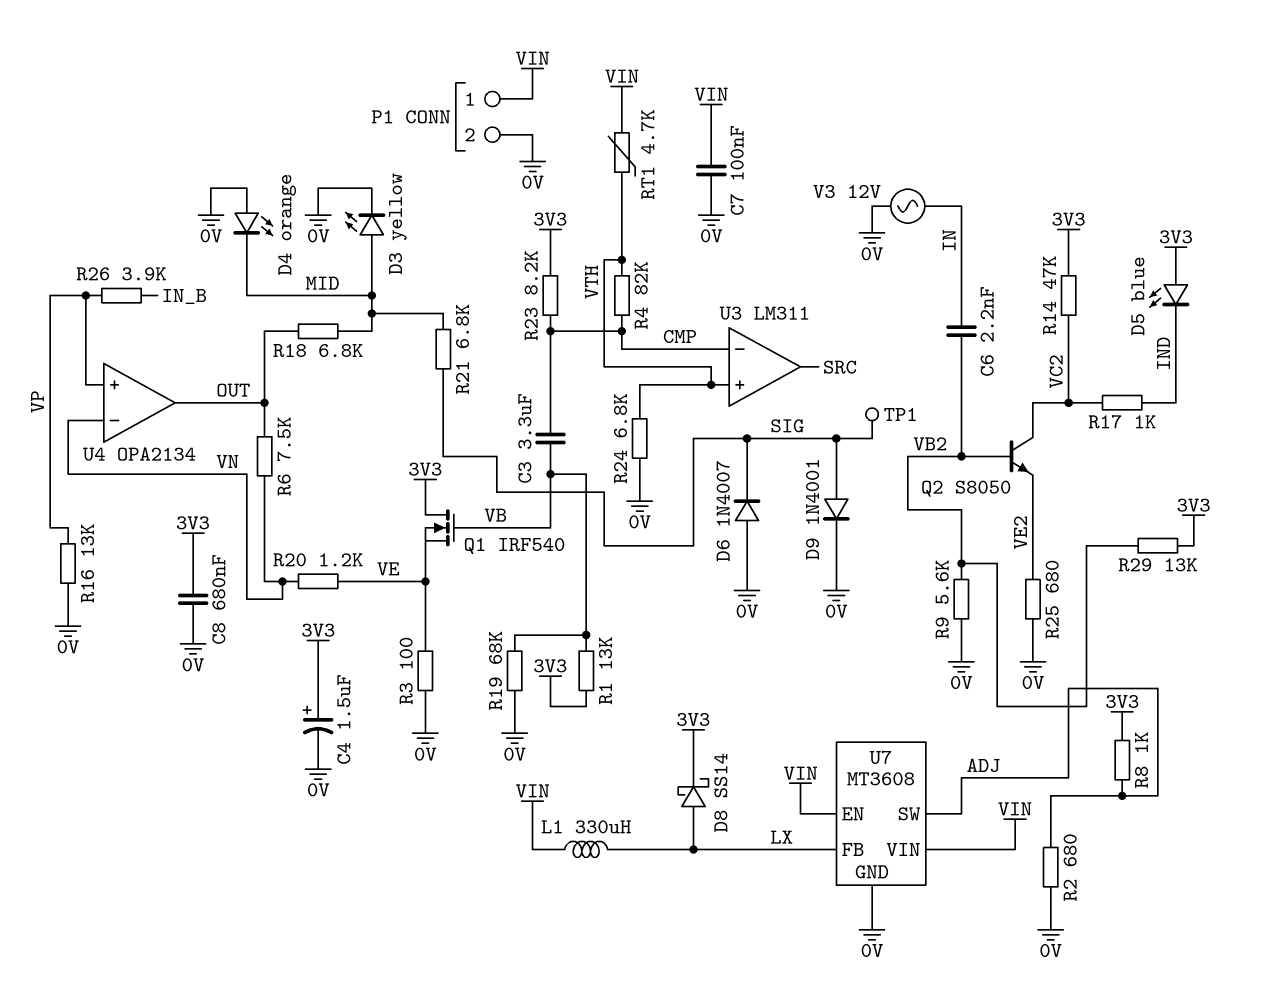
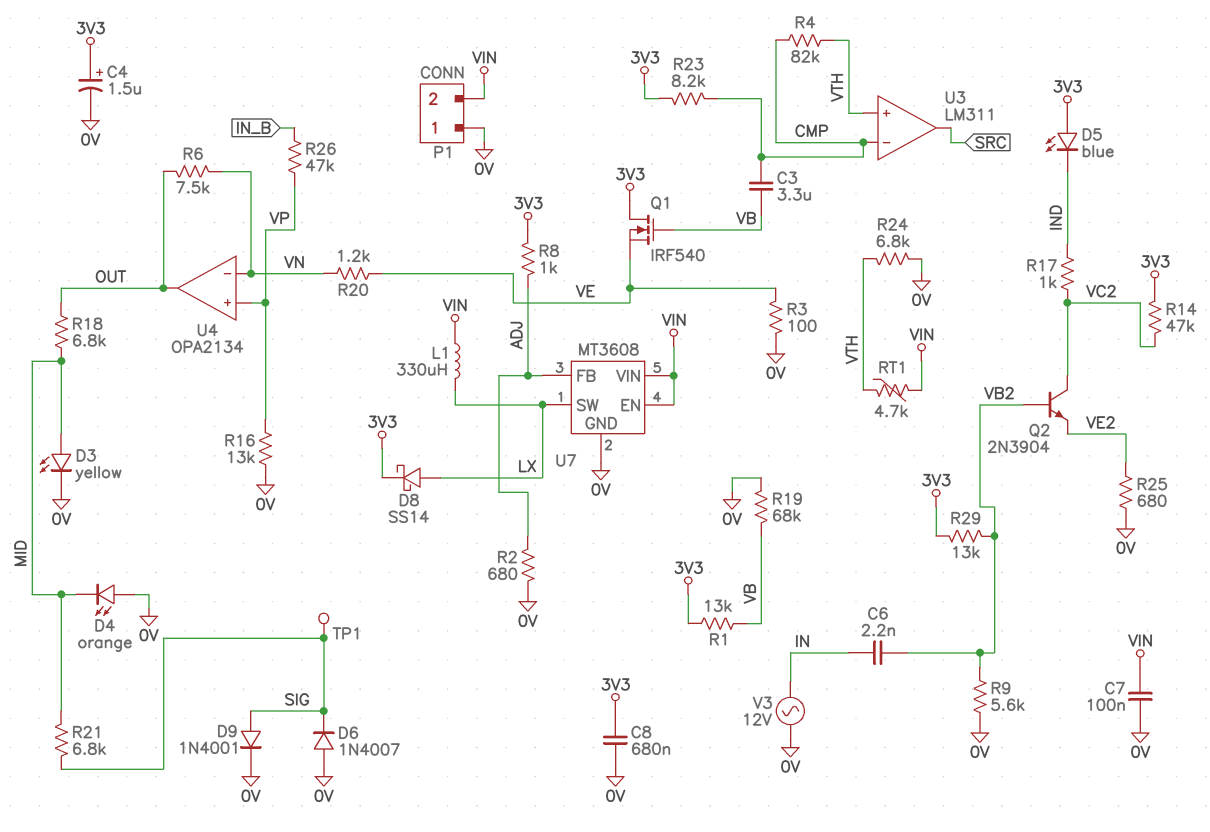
P1 pin 1: VIN -> 0V
P1 pin 2: 0V -> VIN
Q2: NPN S8050 (B VB2, C VC2, E VE2) -> NPN 2N3904 (B VB2, C VC2, E VE2)
R26: 3.9k (IN_B, VP) -> 47k (IN_B, VP)
U7 pin FB: LX -> ADJ
U7 pin SW: ADJ -> LX

